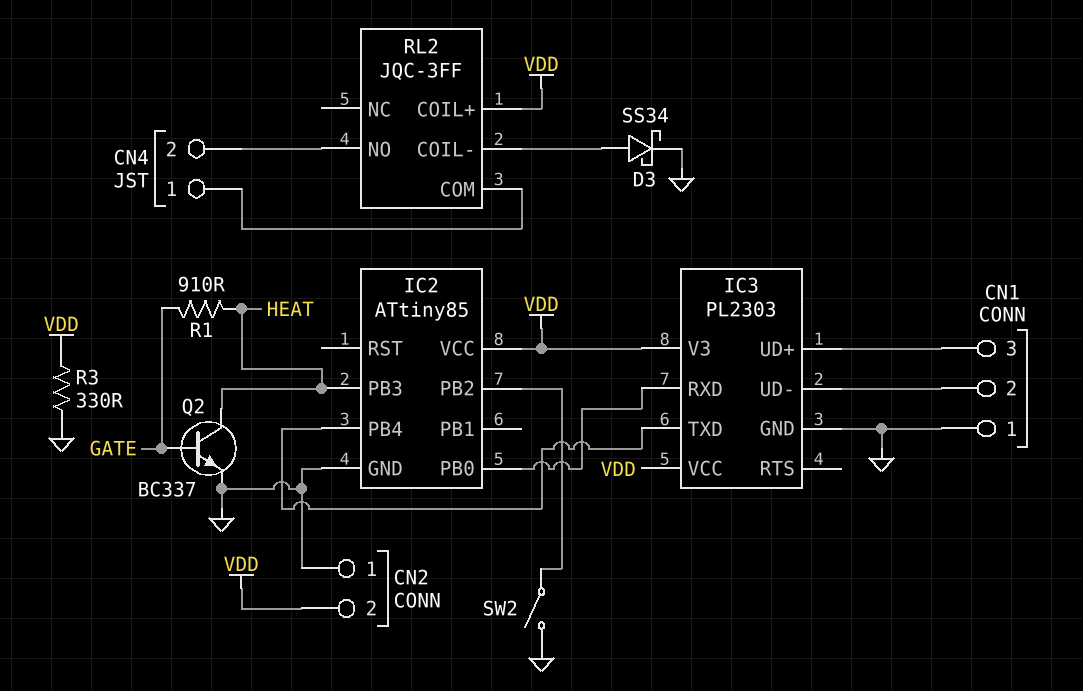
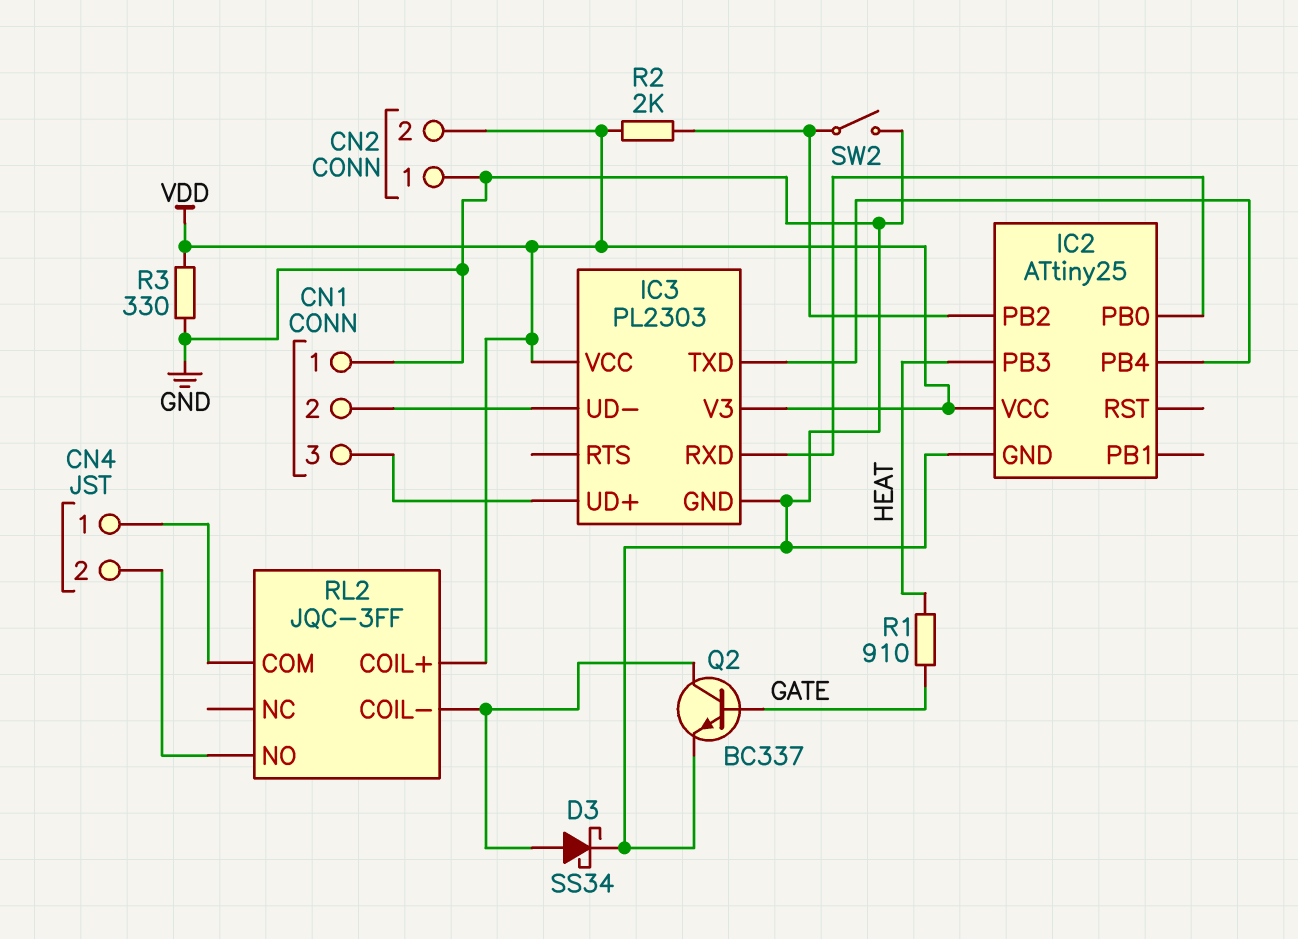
IC2: ATtiny85 -> ATtiny25
Q2: NPN BC337 (B GATE, C HEAT, E GND) -> NPN BC337 (B GATE, C RL2/COIL-, E GND)
R2: none -> 2k (IC2/PB2, VDD)

